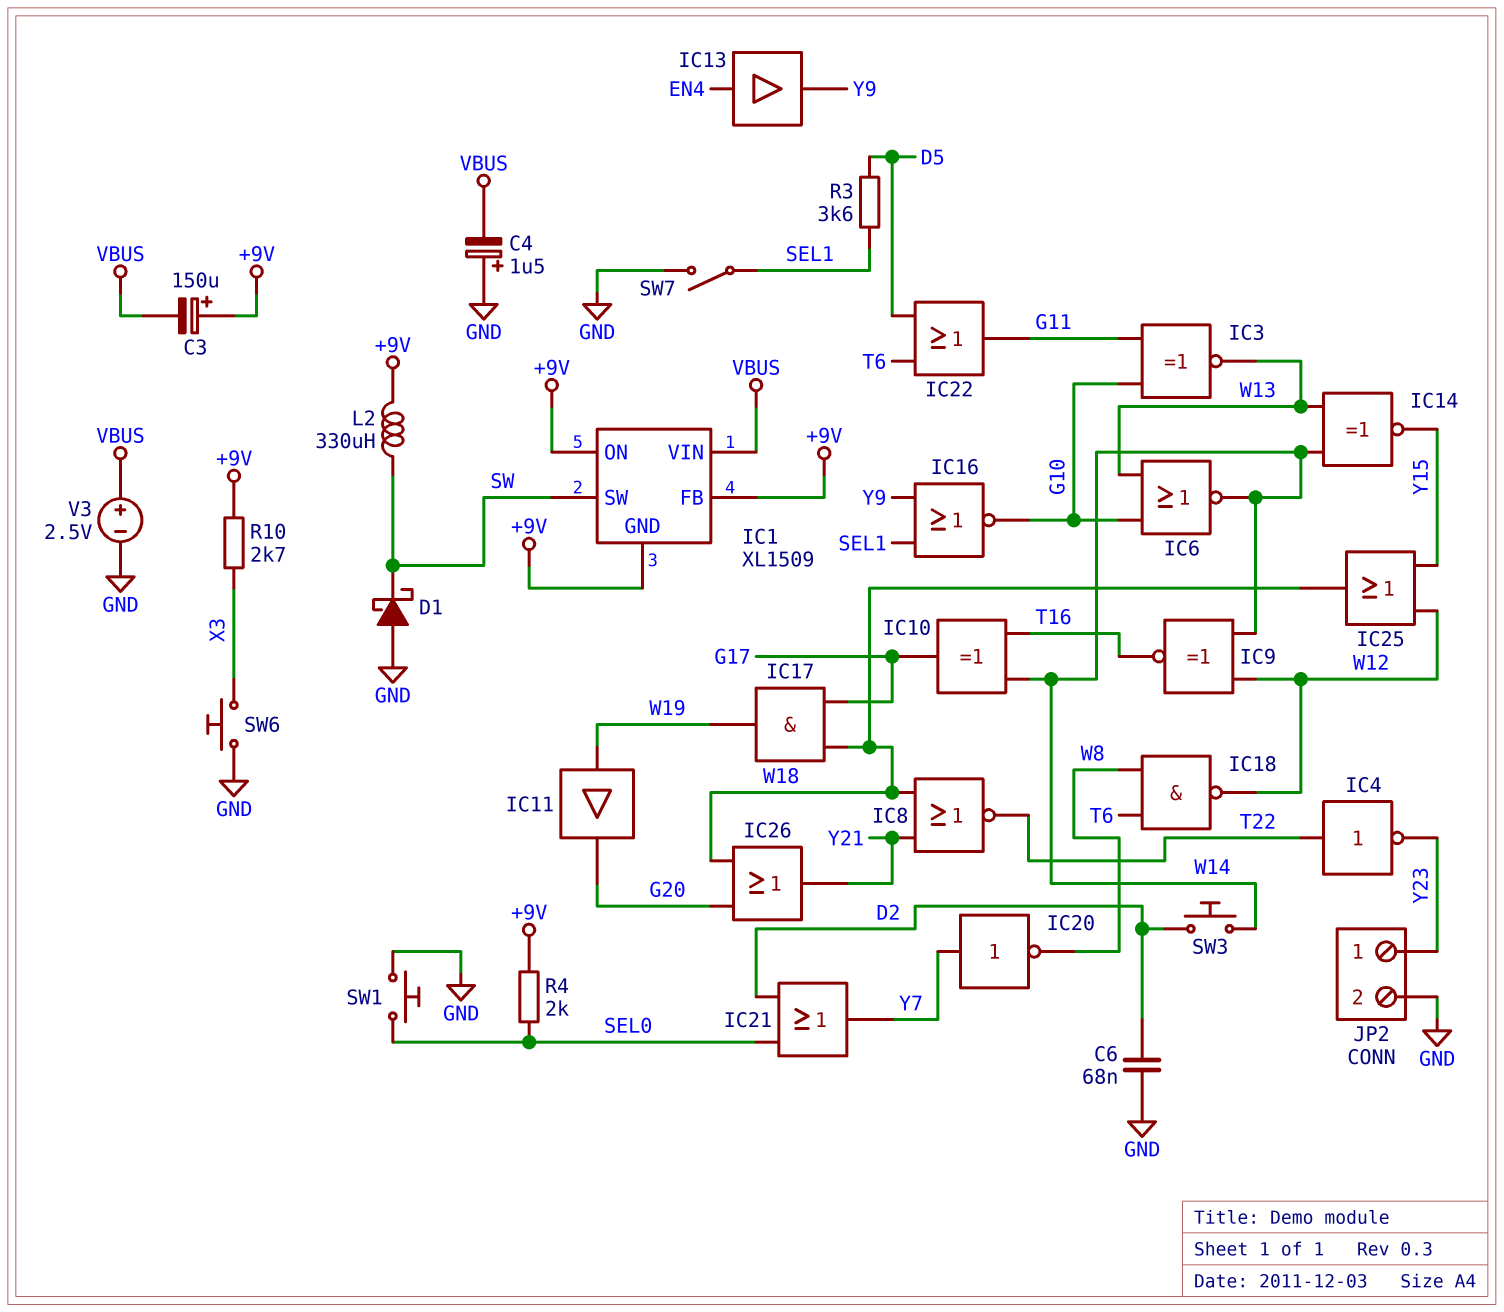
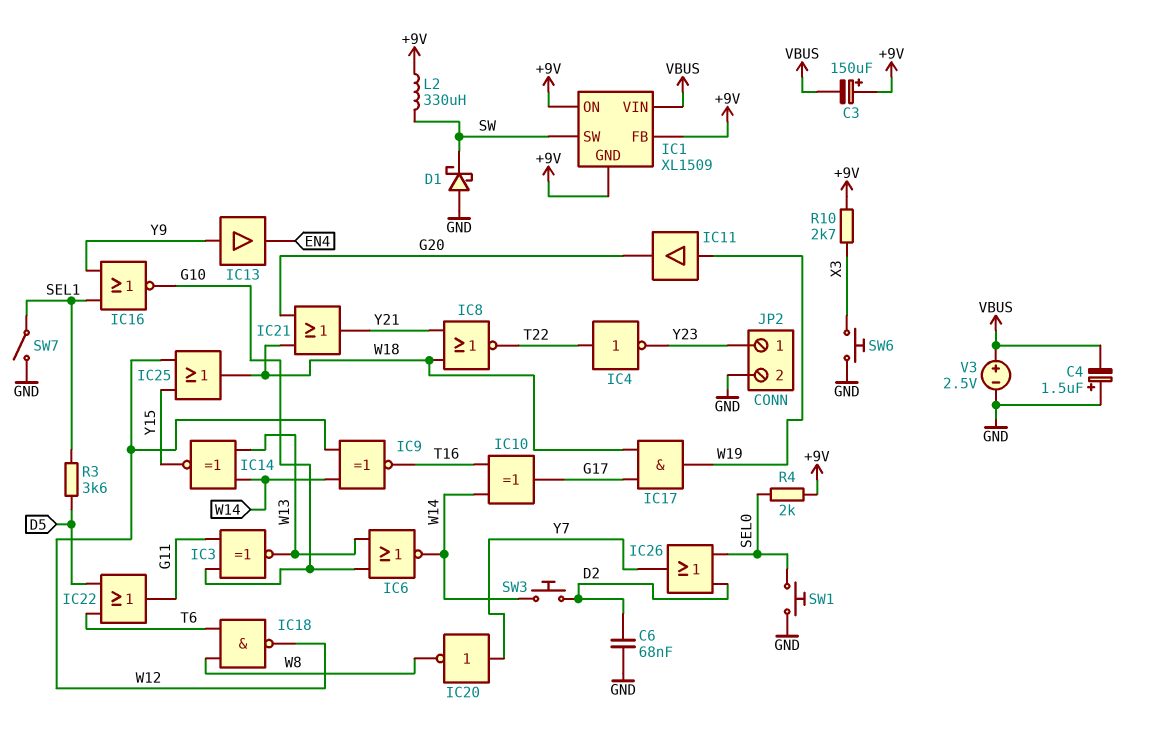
IC13: buffer (in EN4, out Y9) -> buffer (in Y9, out EN4)
IC21: OR (in D2, in SEL0, out Y7) -> OR (in G20, in W18, out Y21)
IC26: OR (in G20, in W18, out Y21) -> OR (in D2, in SEL0, out Y7)

